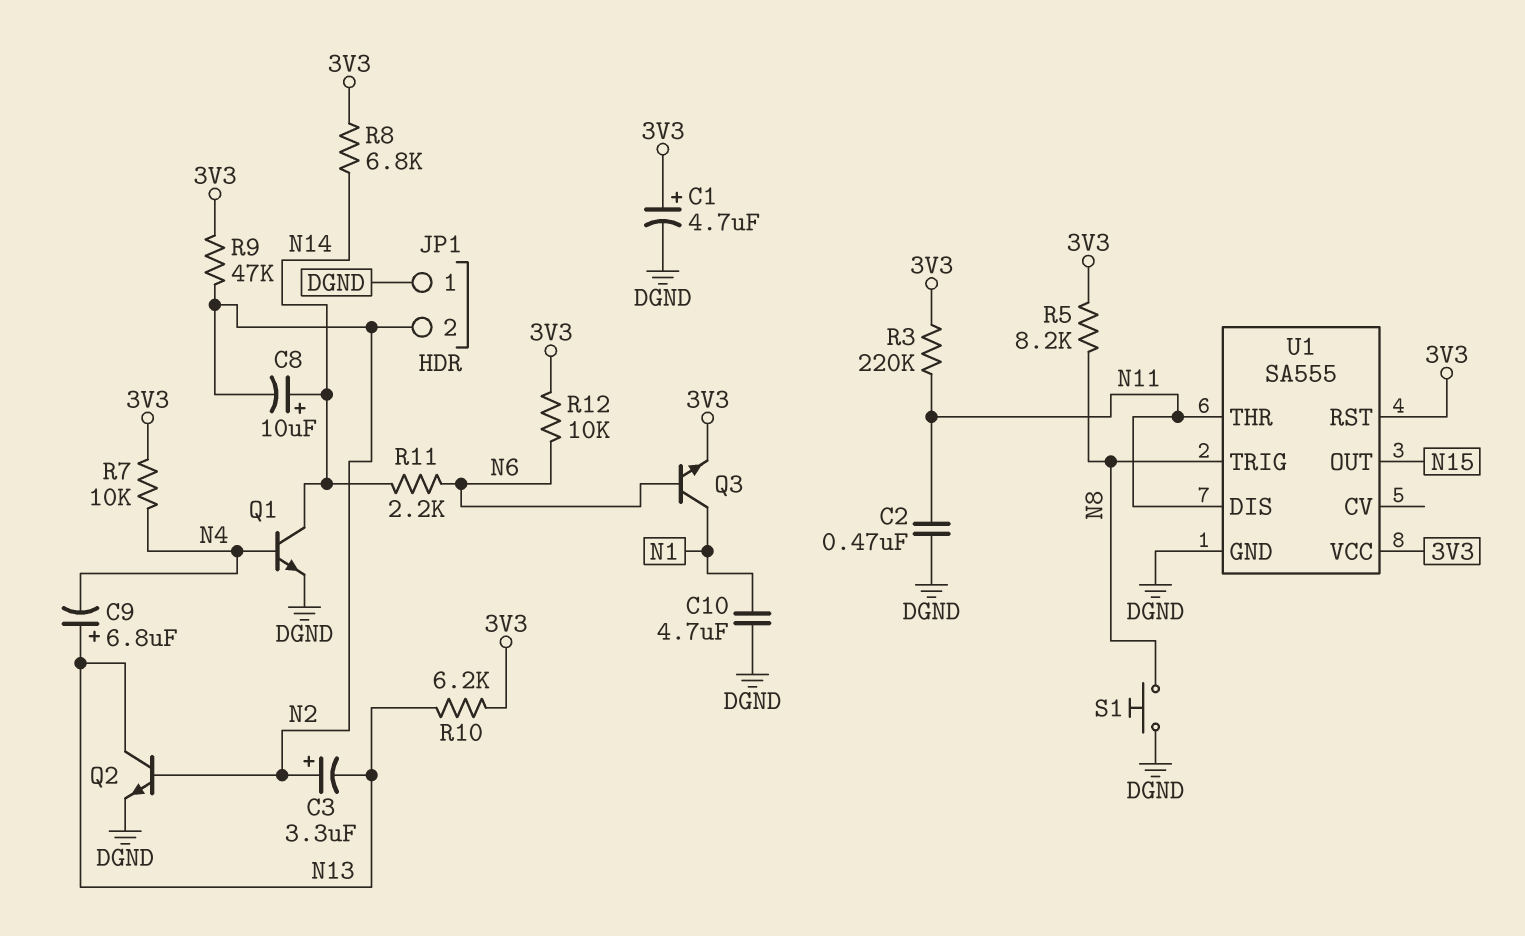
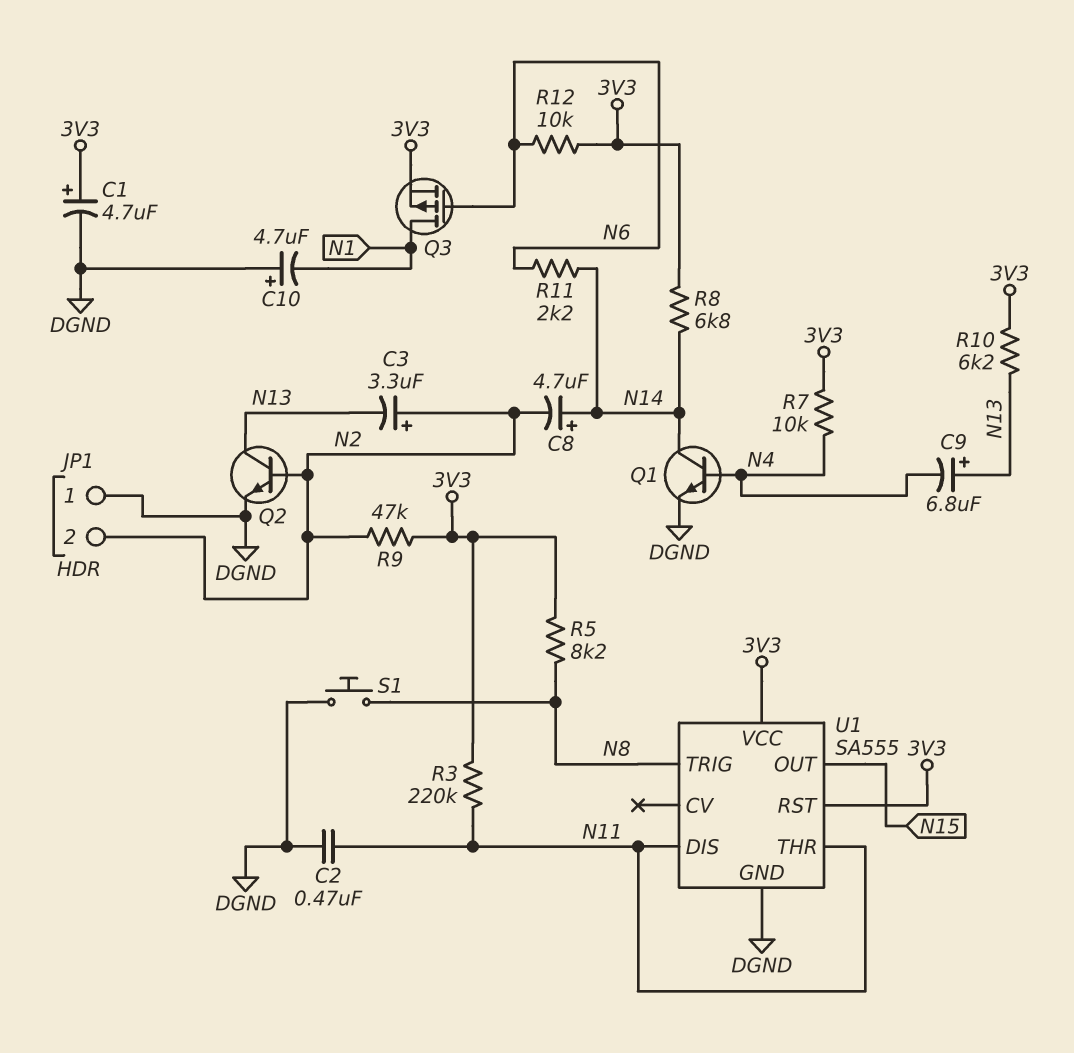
C8: 10uF (plus N14, minus N2) -> 4.7uF (plus N14, minus N2)
C10: 4.7uF (DGND, N1) -> 4.7uF (plus DGND, minus N1)
Q3: NPN (B N6, C N1, E 3V3) -> PMOS (G N6, D N1, S 3V3)

